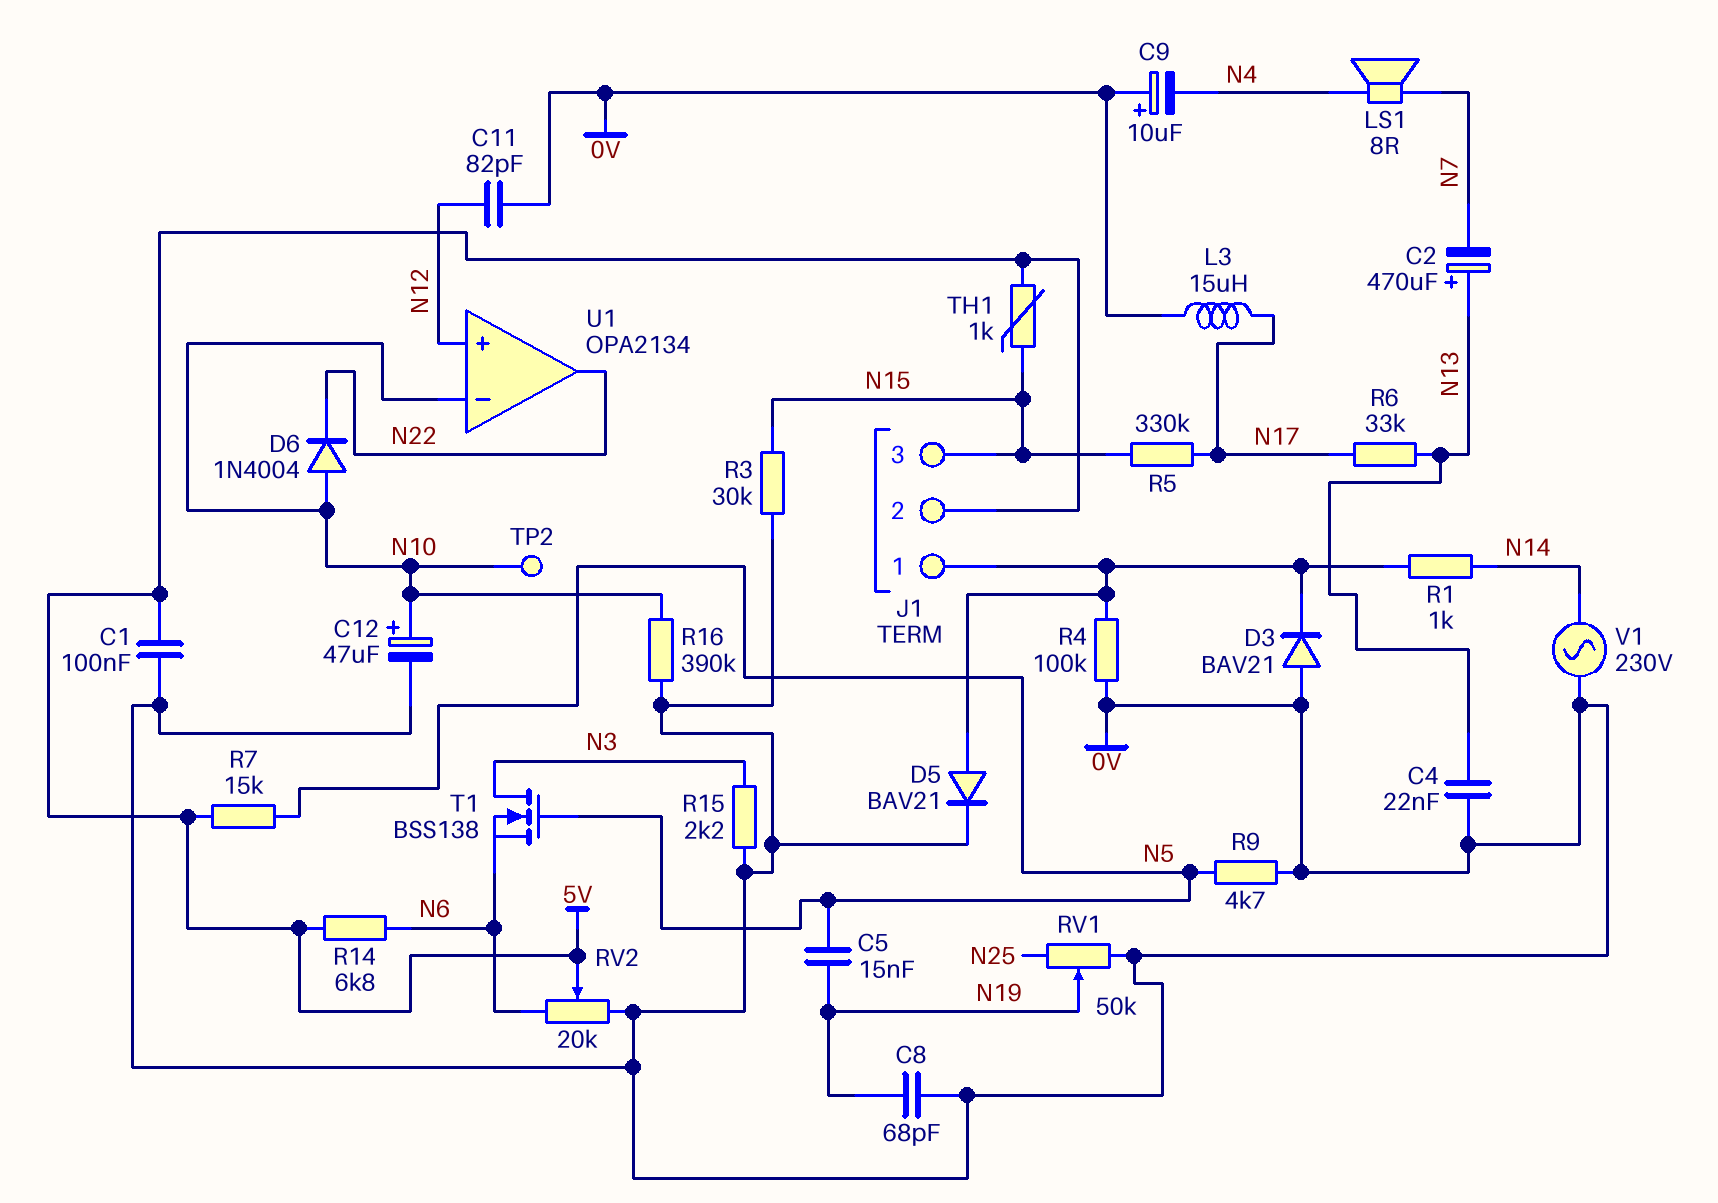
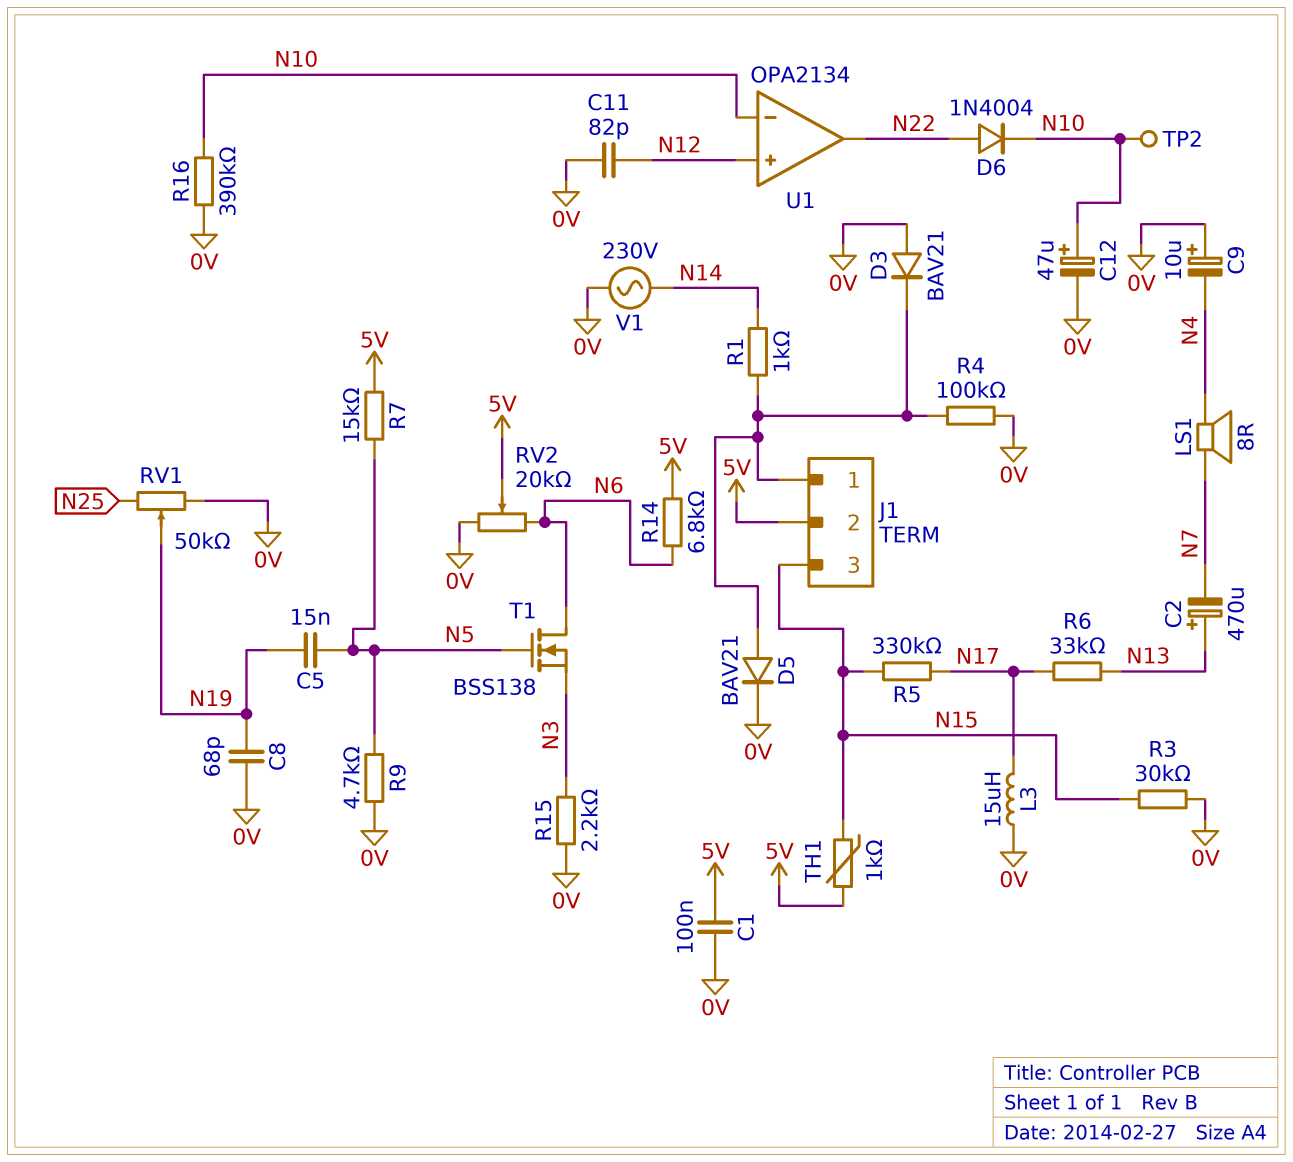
C4: 22nF (0V, N13) -> none
D6: diode 1N4004 (A N10, K N22) -> diode 1N4004 (A N22, K N10)
T1: NMOS BSS138 (G N5, D N3, S N6) -> NMOS BSS138 (G N5, D N6, S N3)

